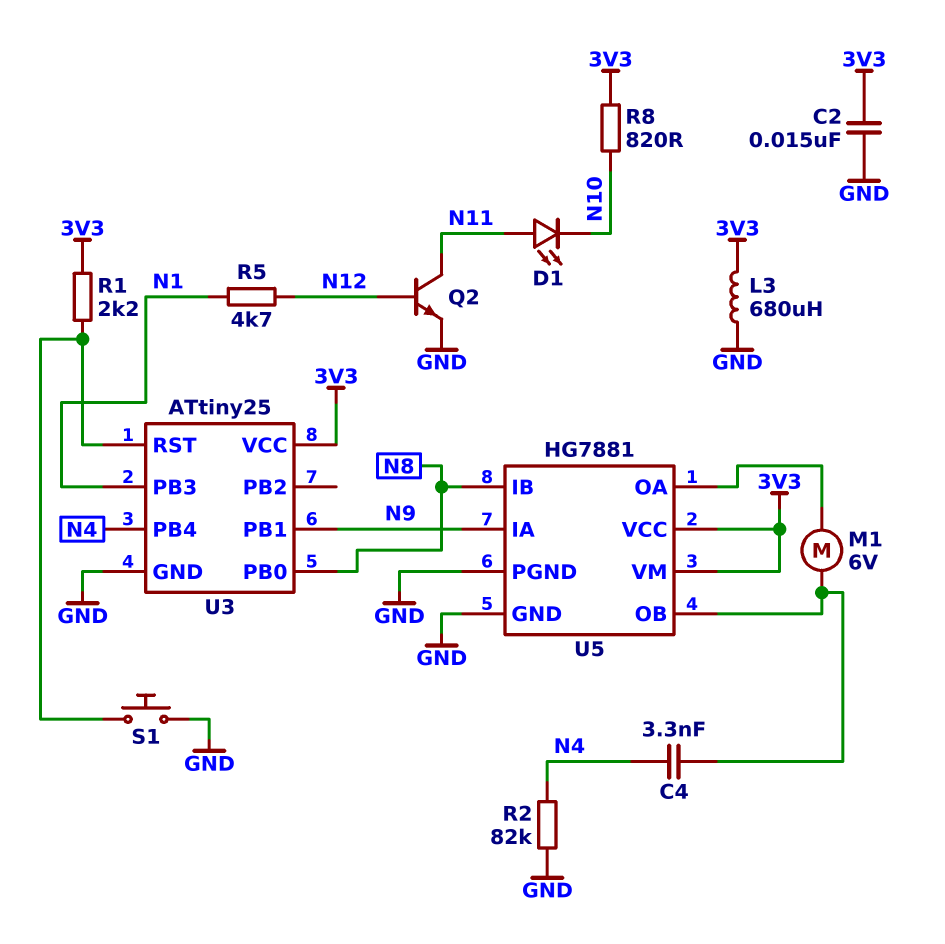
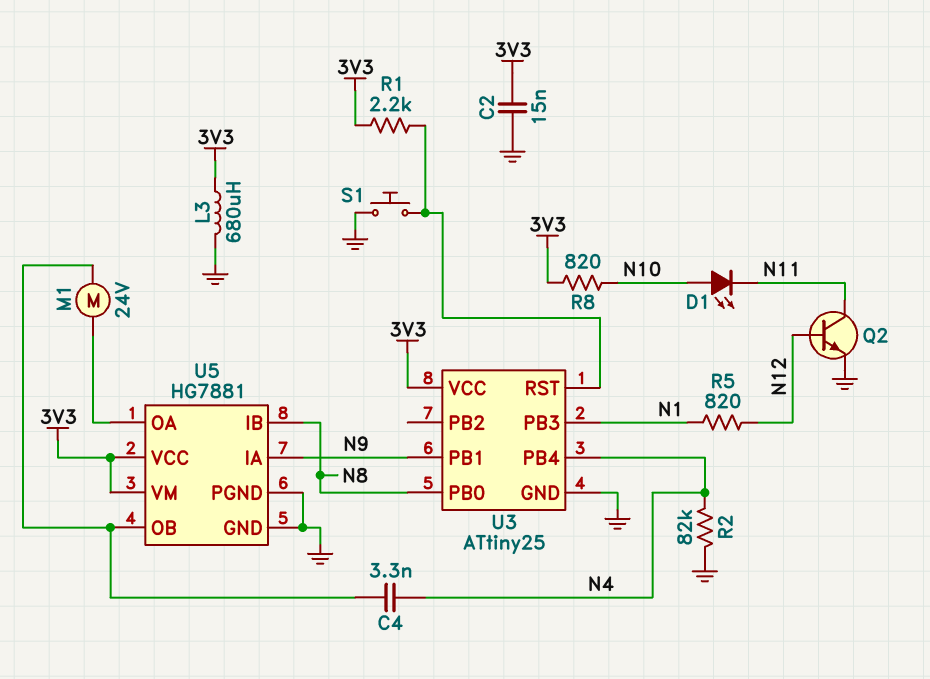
D1: LED (A N11, K N10) -> LED (A N10, K N11)
M1: motor 6V (U5/OA, U5/OB) -> motor 24V (U5/OA, U5/OB)
R5: 4.7k (N1, N12) -> 820 (N1, N12)

